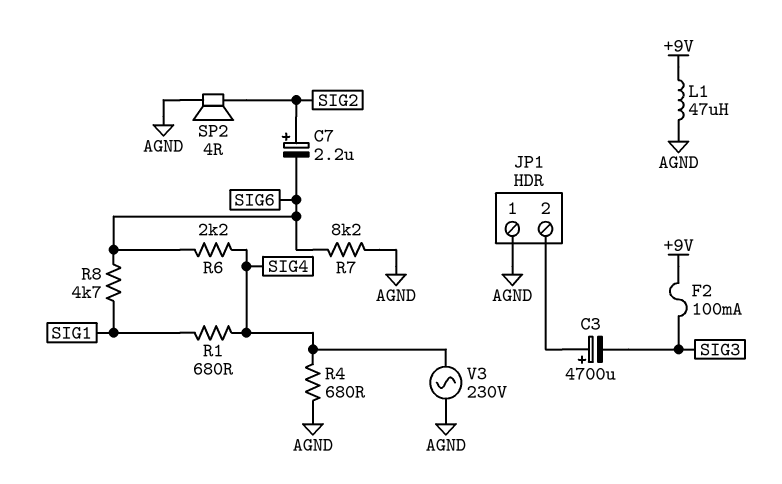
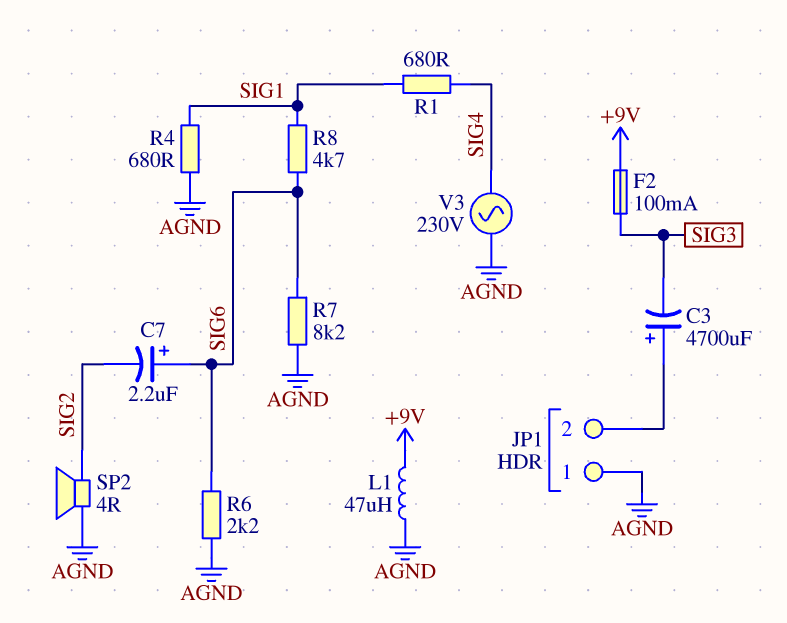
C7: 2.2uF (plus SIG2, minus SIG6) -> 2.2uF (plus SIG6, minus SIG2)
R4: 680 (AGND, SIG4) -> 680 (AGND, SIG1)
R6: 2.2k (SIG4, SIG6) -> 2.2k (AGND, SIG6)

